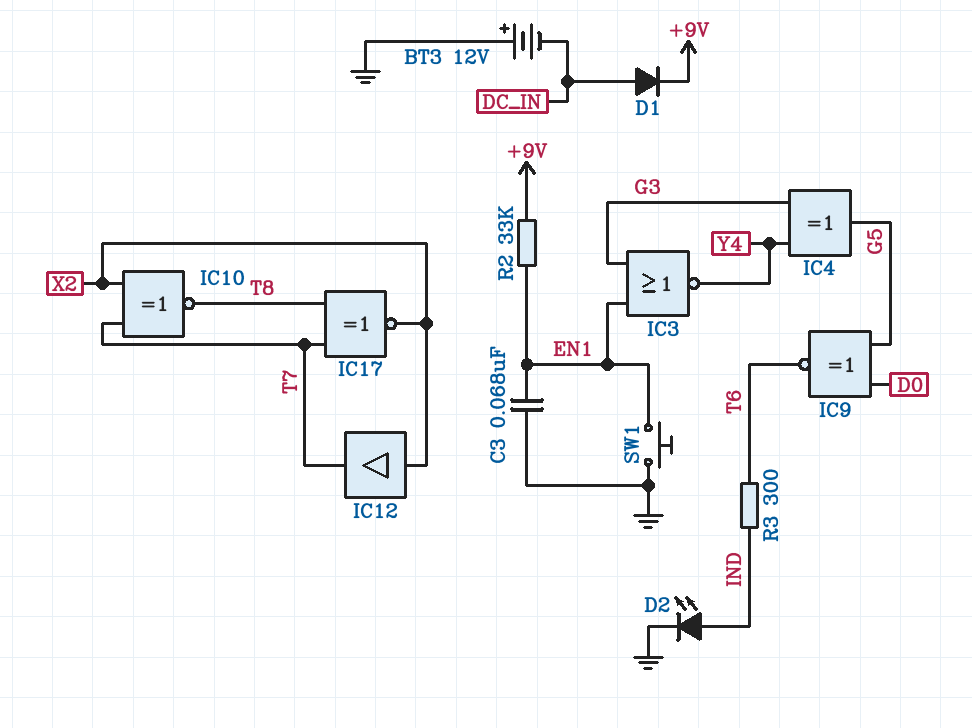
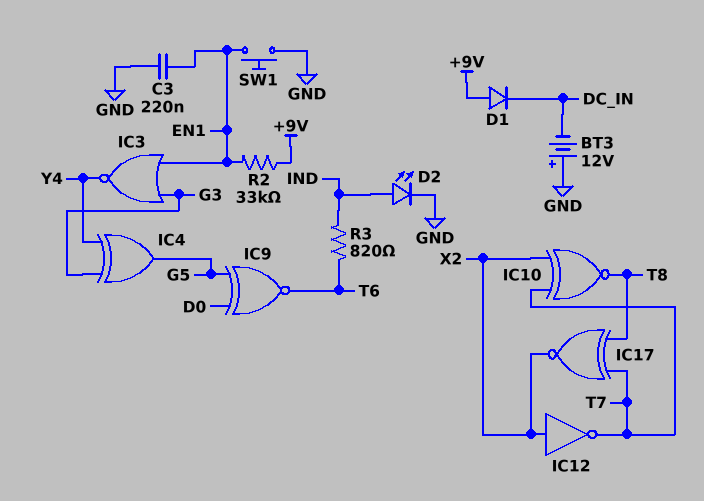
C3: 68nF (EN1, GND) -> 220nF (EN1, GND)
D1: diode (A DC_IN, K +9V) -> diode (A +9V, K DC_IN)
IC12: buffer (in X2, out T7) -> NOT (in X2, out T7)
R3: 300 (IND, T6) -> 820 (IND, T6)

